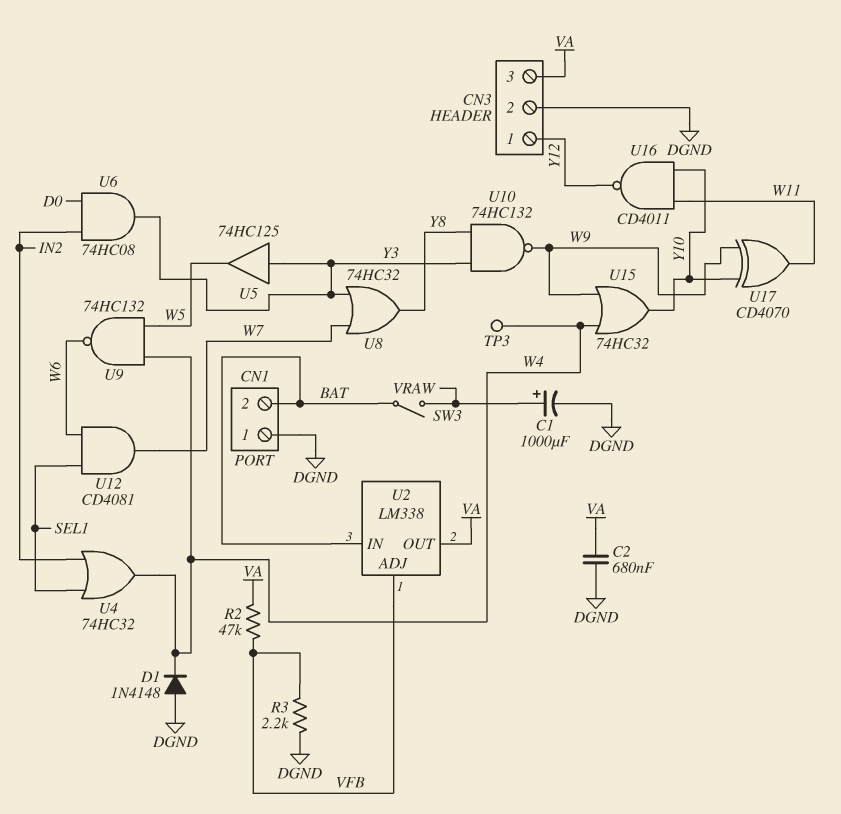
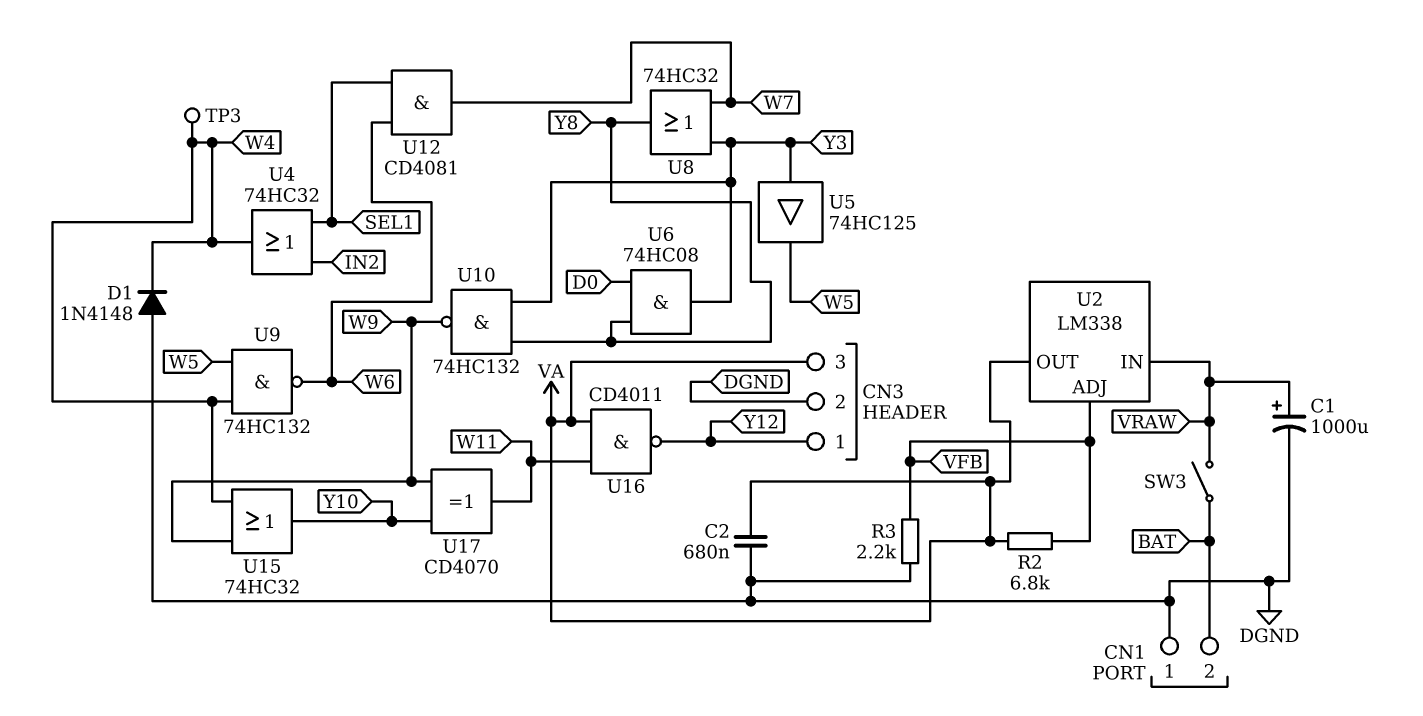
R2: 47k (VA, VFB) -> 6.8k (VA, VFB)
U2 pin IN: BAT -> VRAW
U6: AND 74HC08 (in D0, in IN2, out Y3) -> AND 74HC08 (in D0, in Y8, out Y3)
U16: NAND CD4011 (in W11, in Y10, out Y12) -> NAND CD4011 (in VA, in W11, out Y12)

